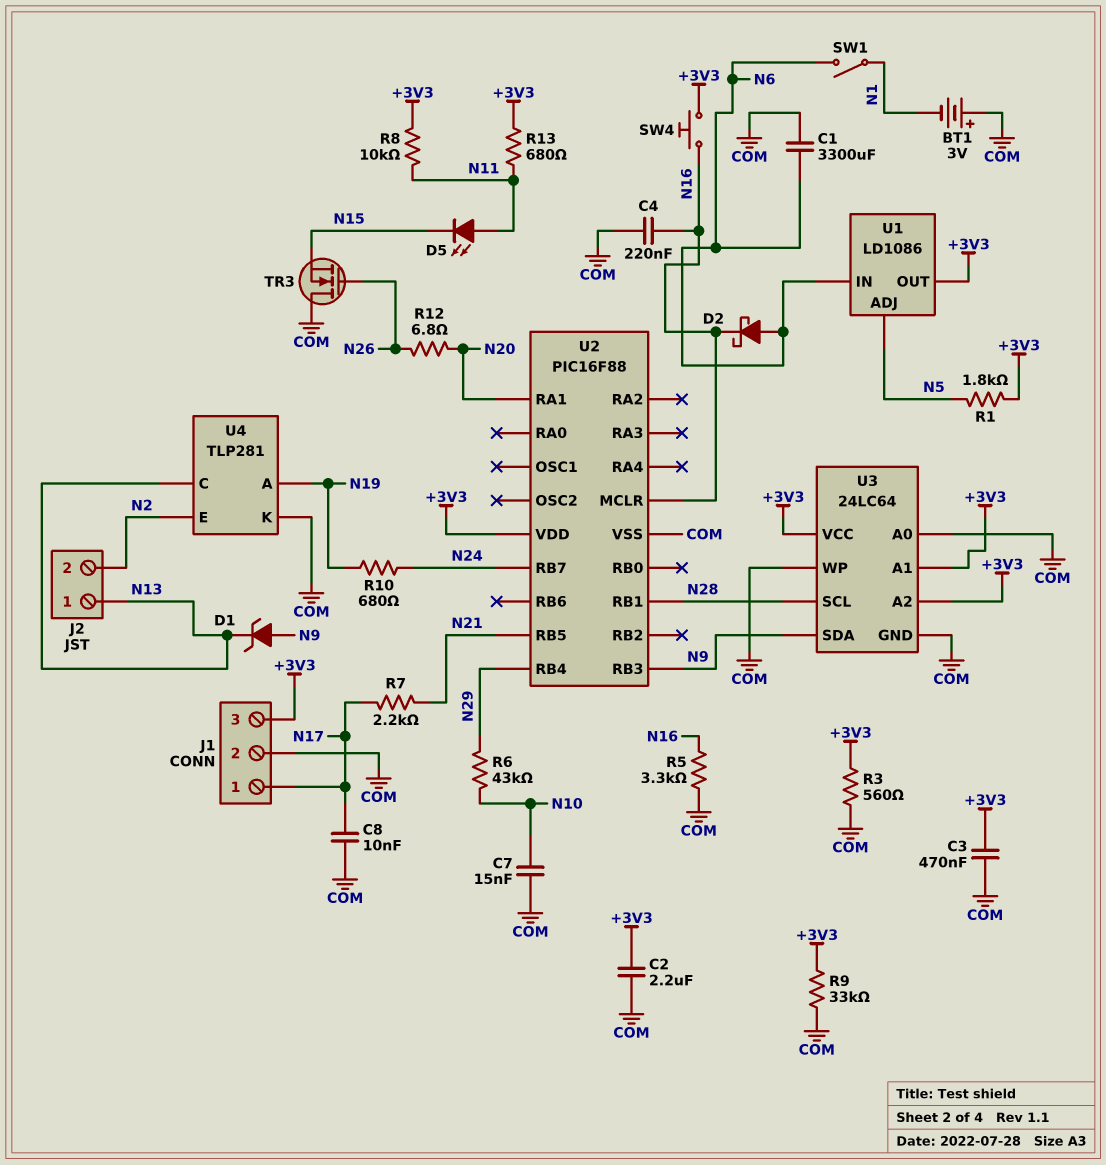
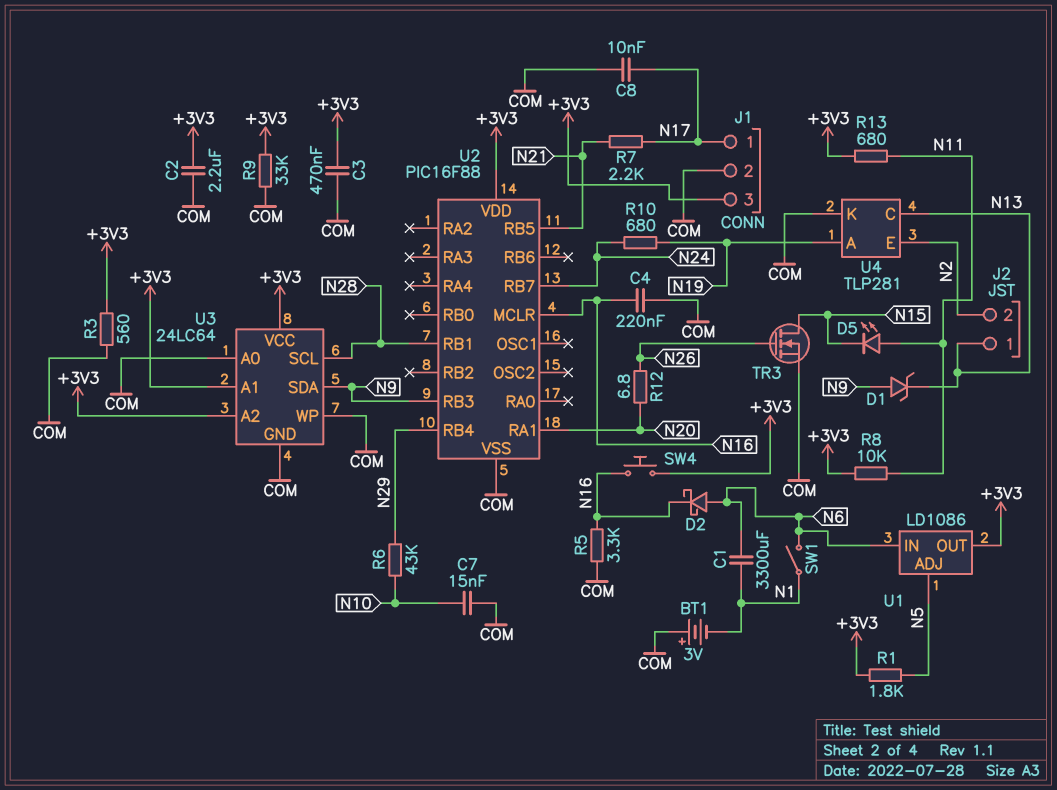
C1: 3300uF (COM, N6) -> 3300uF (N1, N6)
TR3: NMOS (G N26, D COM, S N15) -> NMOS (G N26, D N15, S COM)

